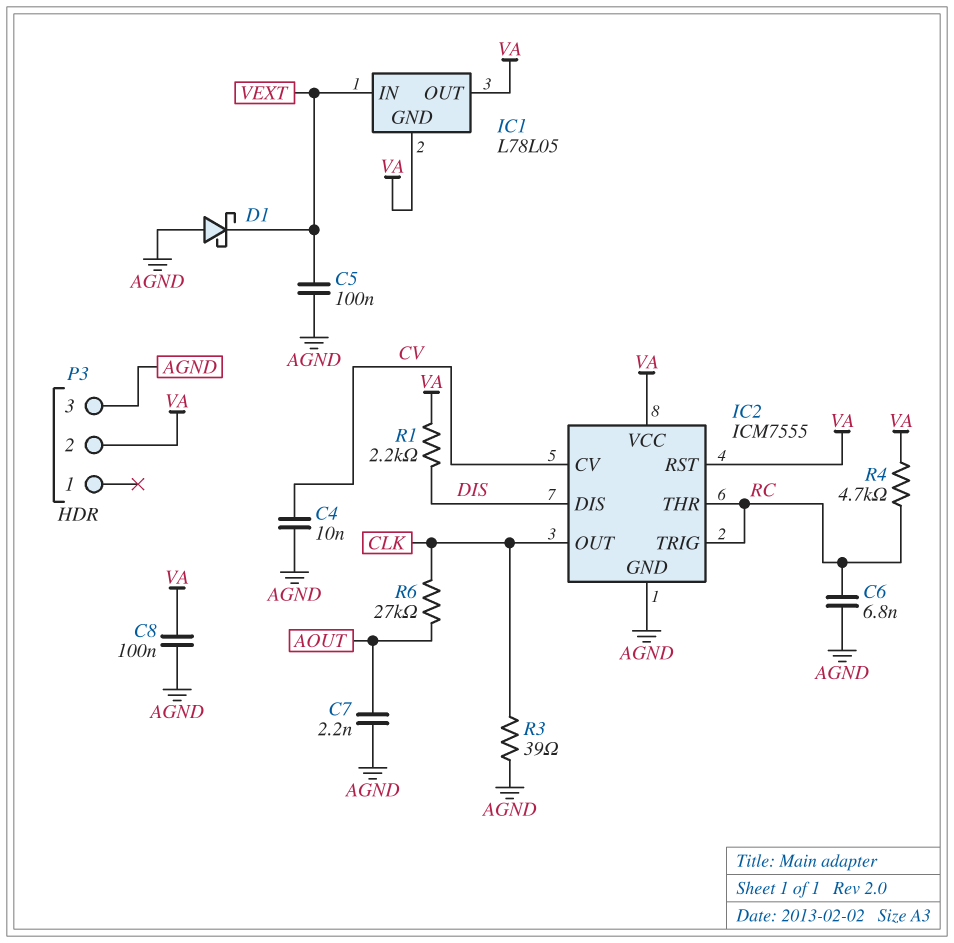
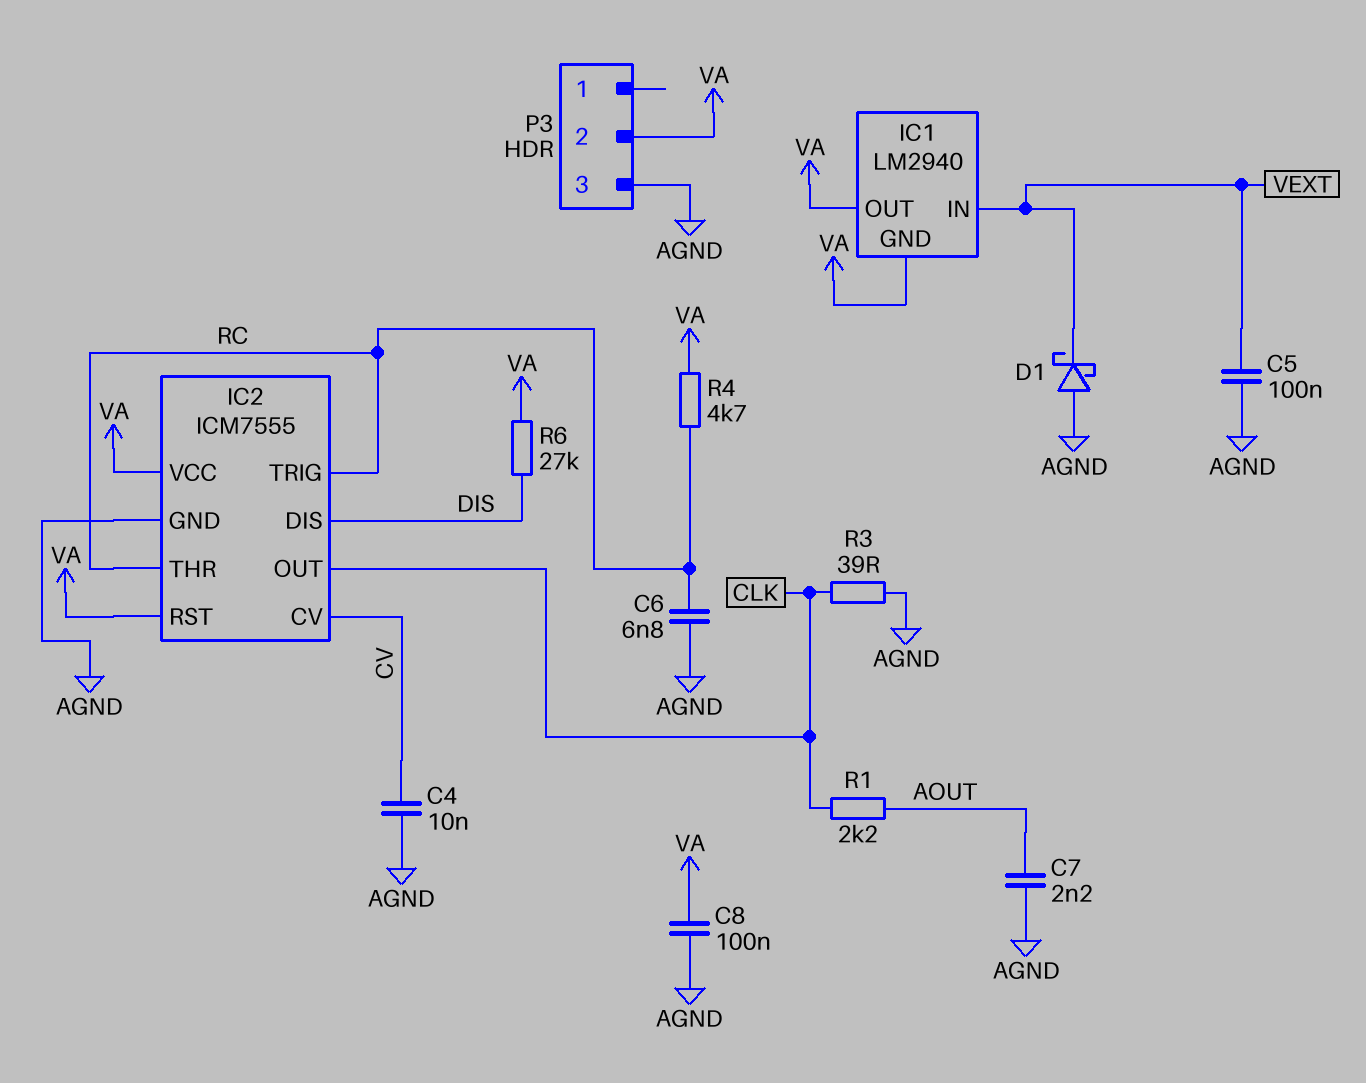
IC1: L78L05 -> LM2940
R1: 2.2k (DIS, VA) -> 2.2k (AOUT, CLK)
R6: 27k (AOUT, CLK) -> 27k (DIS, VA)

